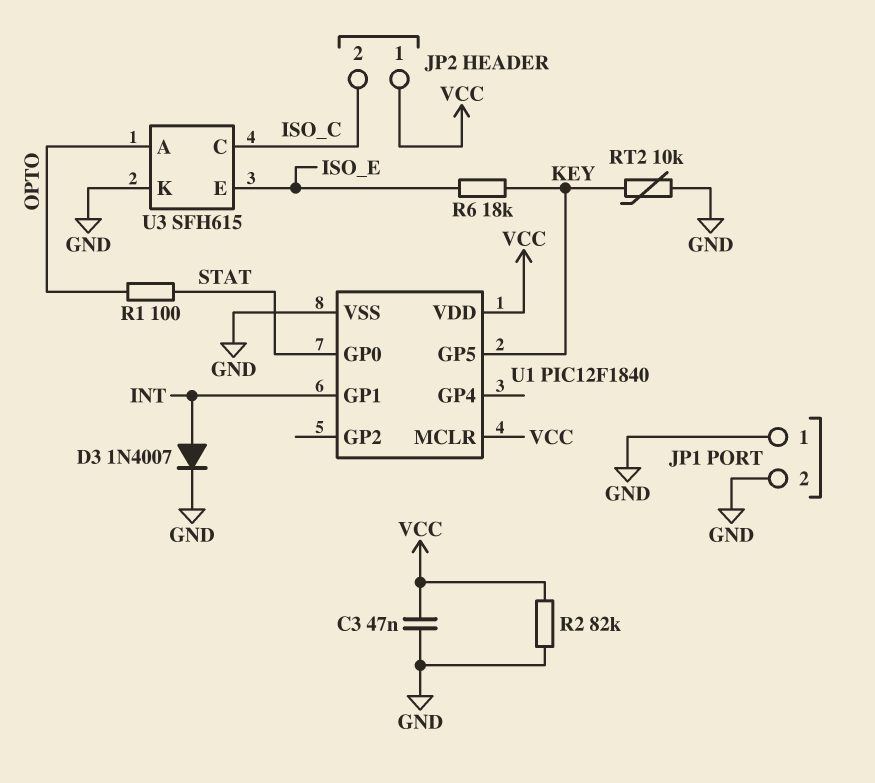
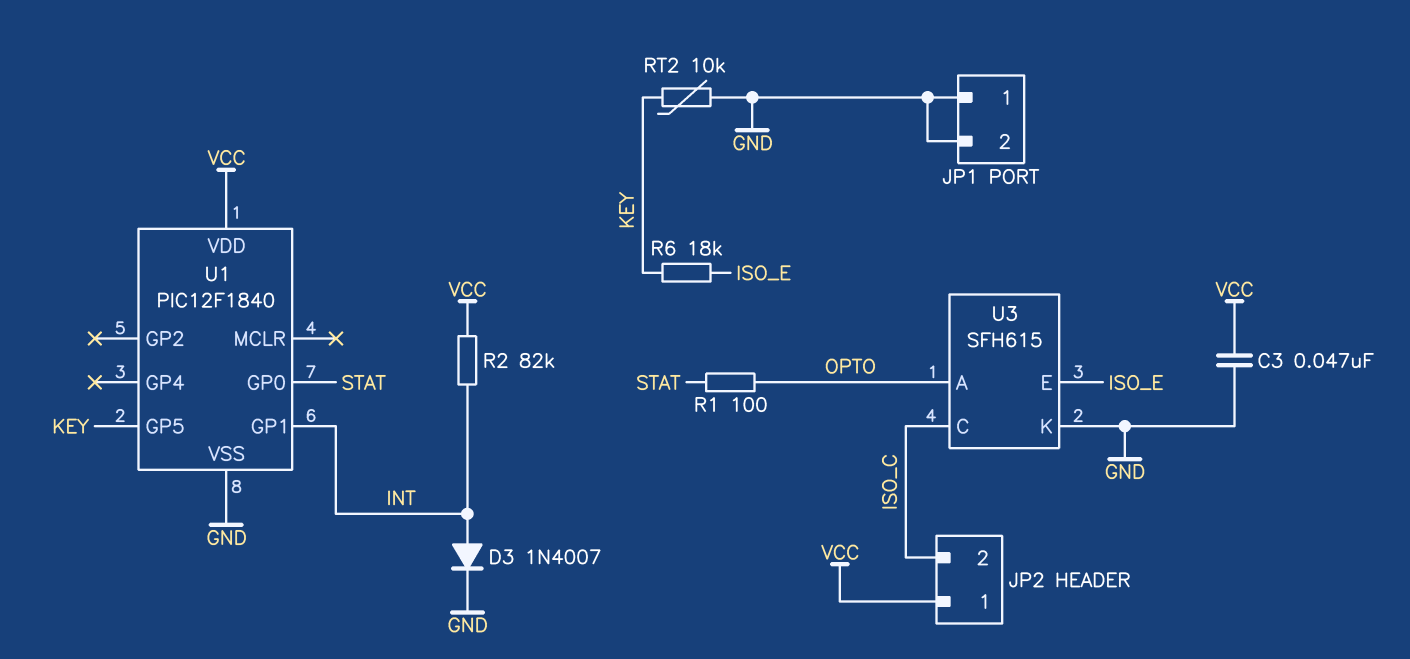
R2: 82k (GND, VCC) -> 82k (INT, VCC)
U1 pin MCLR: VCC -> none

